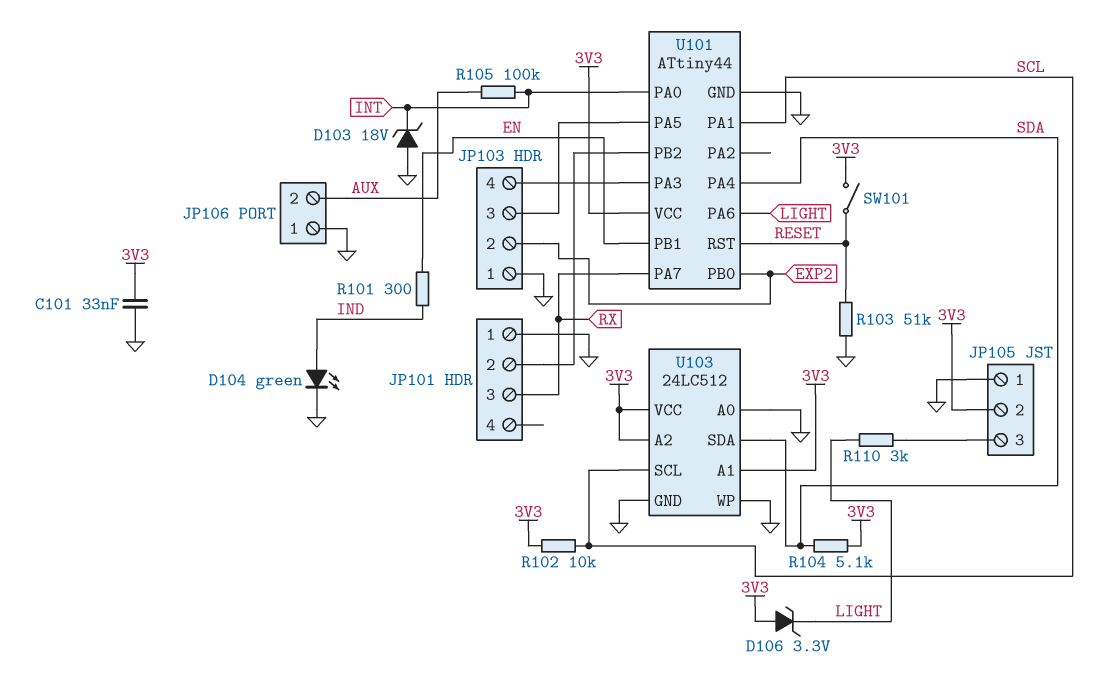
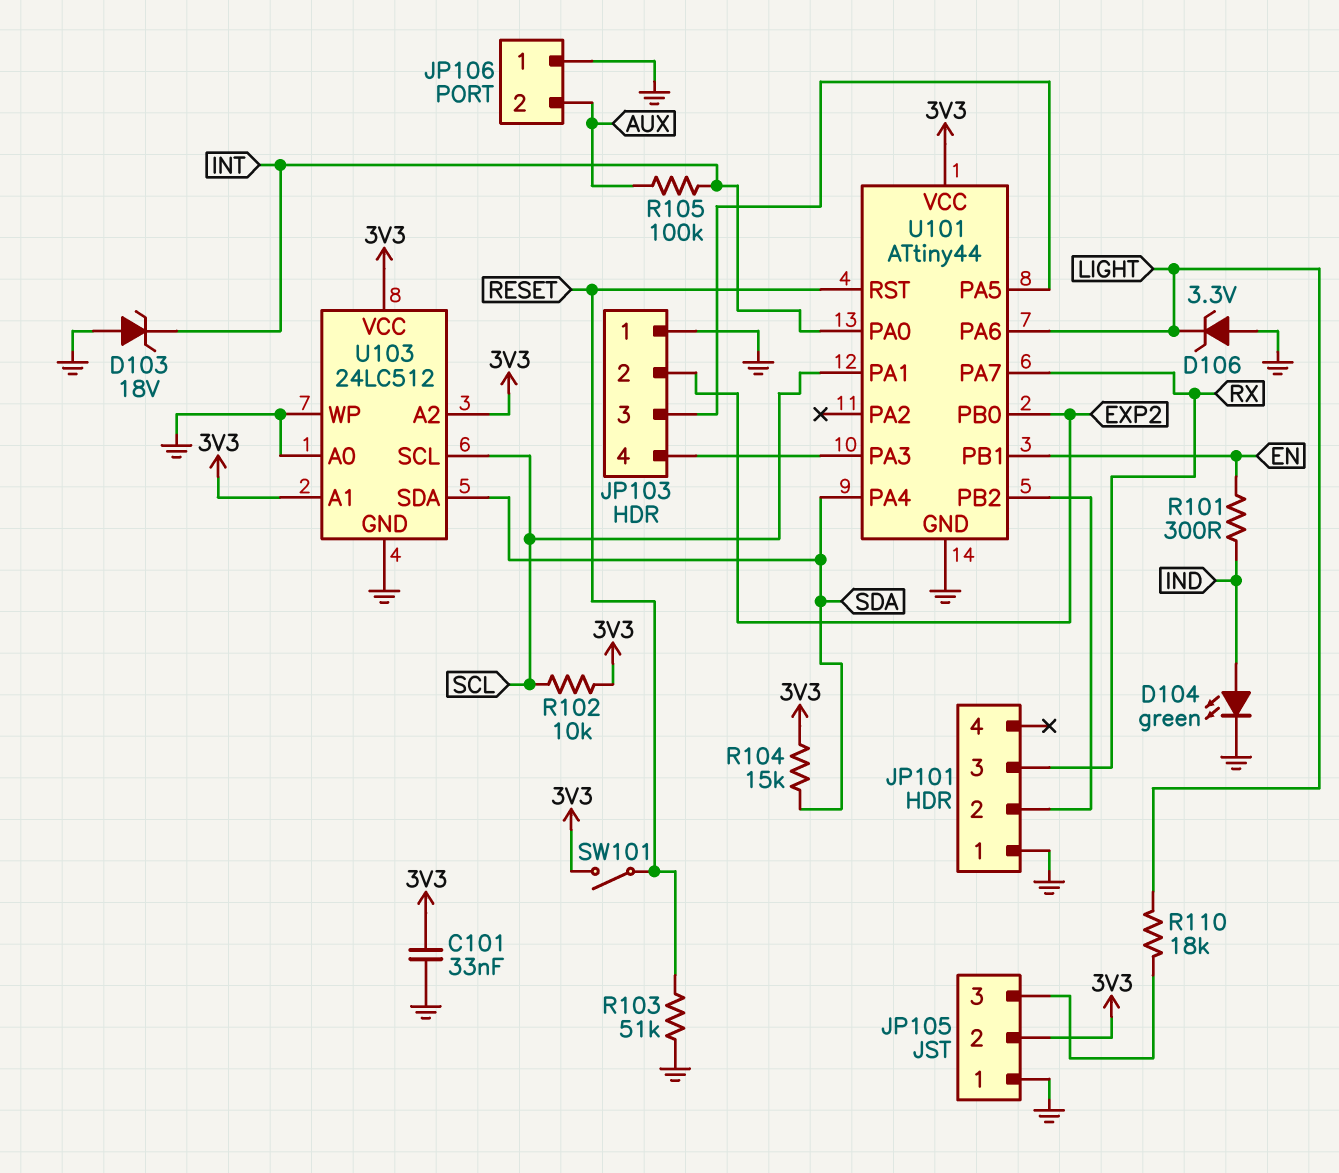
D106: zener 3.3V (A 3V3, K LIGHT) -> zener 3.3V (A GND, K LIGHT)
R104: 5.1k (3V3, SDA) -> 15k (3V3, SDA)
R110: 3k (JP105/3, LIGHT) -> 18k (JP105/3, LIGHT)

